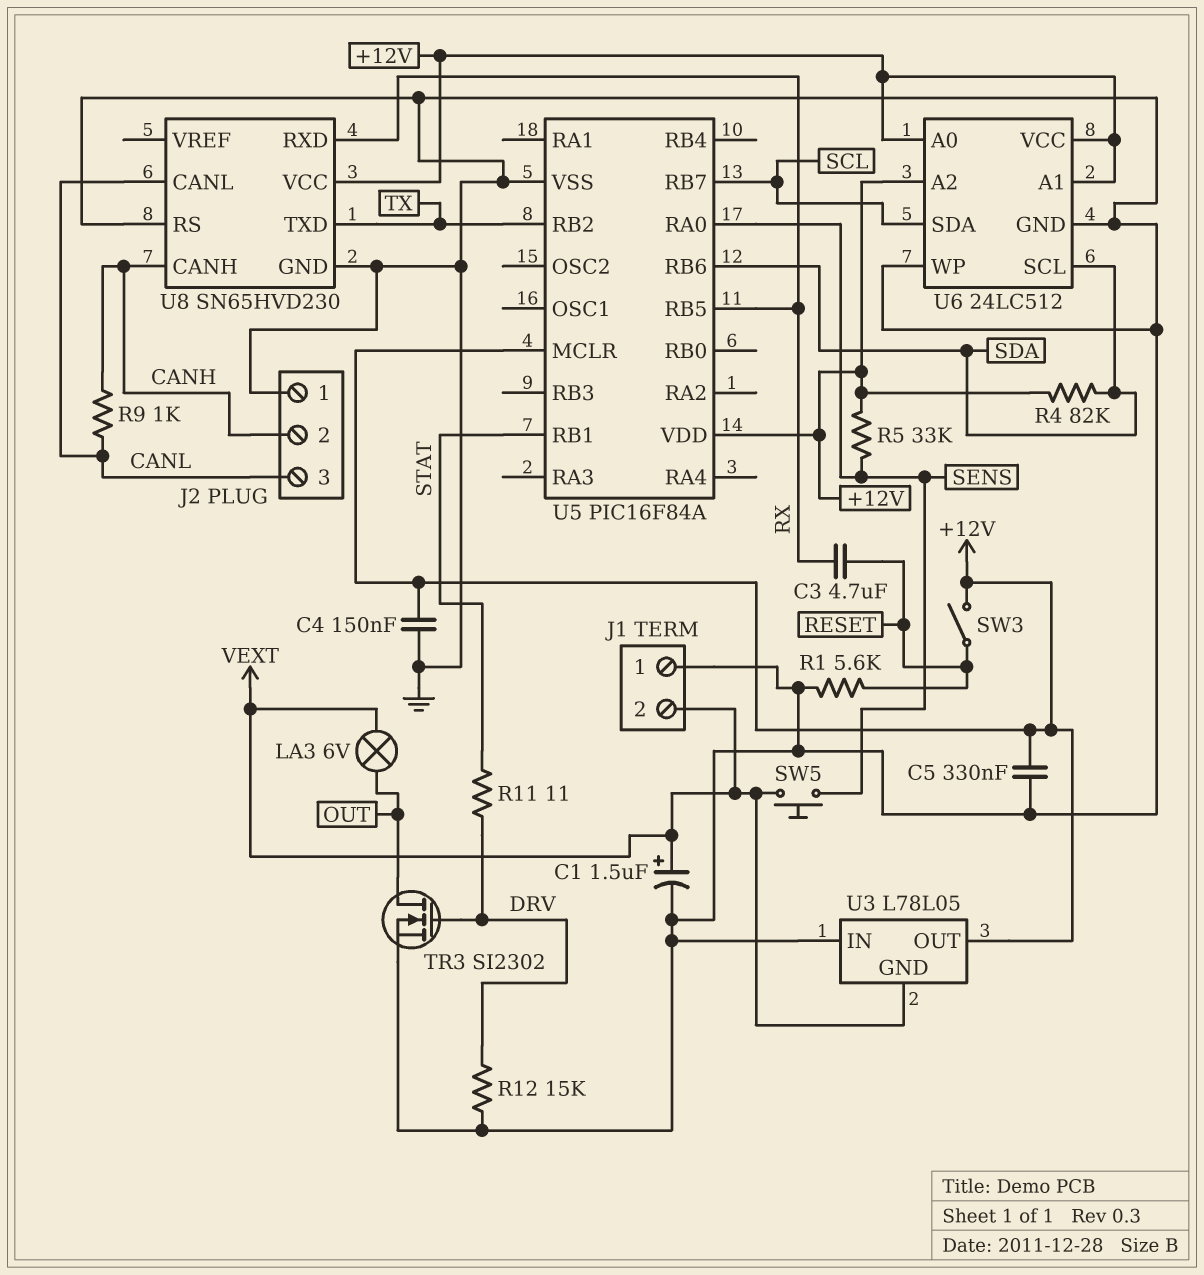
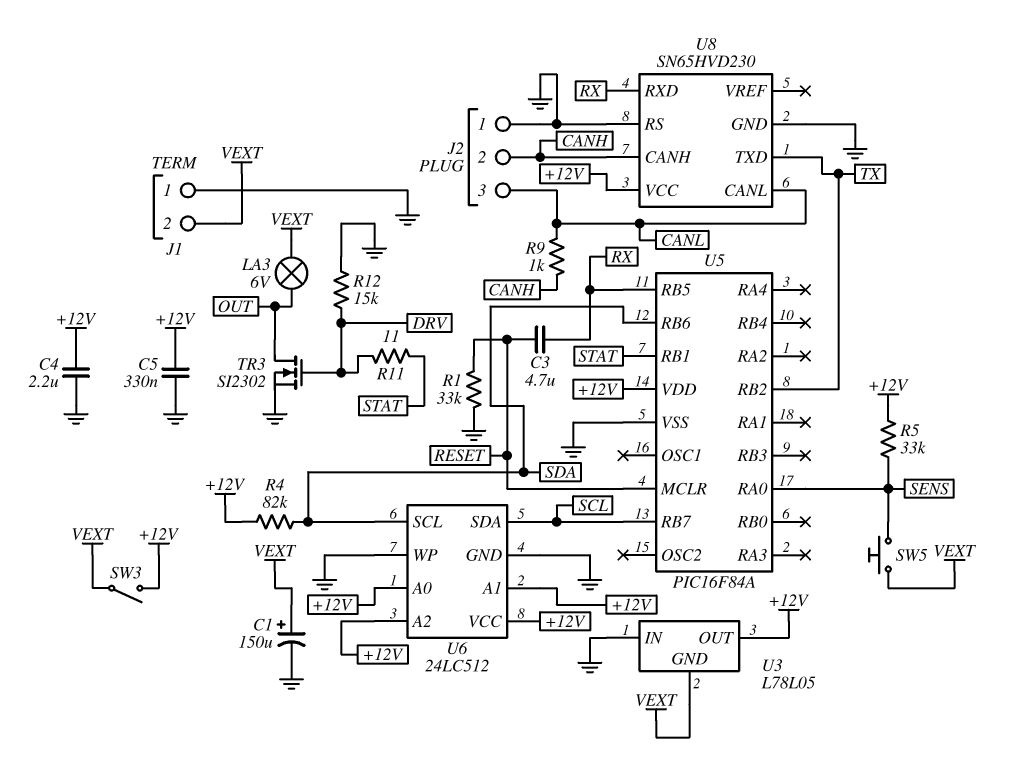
C1: 1.5uF (plus VEXT, minus GND) -> 150uF (plus VEXT, minus GND)
C4: 150nF (+12V, GND) -> 2.2uF (+12V, GND)
R1: 5.6k (GND, RESET) -> 33k (GND, RESET)
SW3: switch (+12V, RESET) -> switch (+12V, VEXT)
U5 pin MCLR: +12V -> RESET

